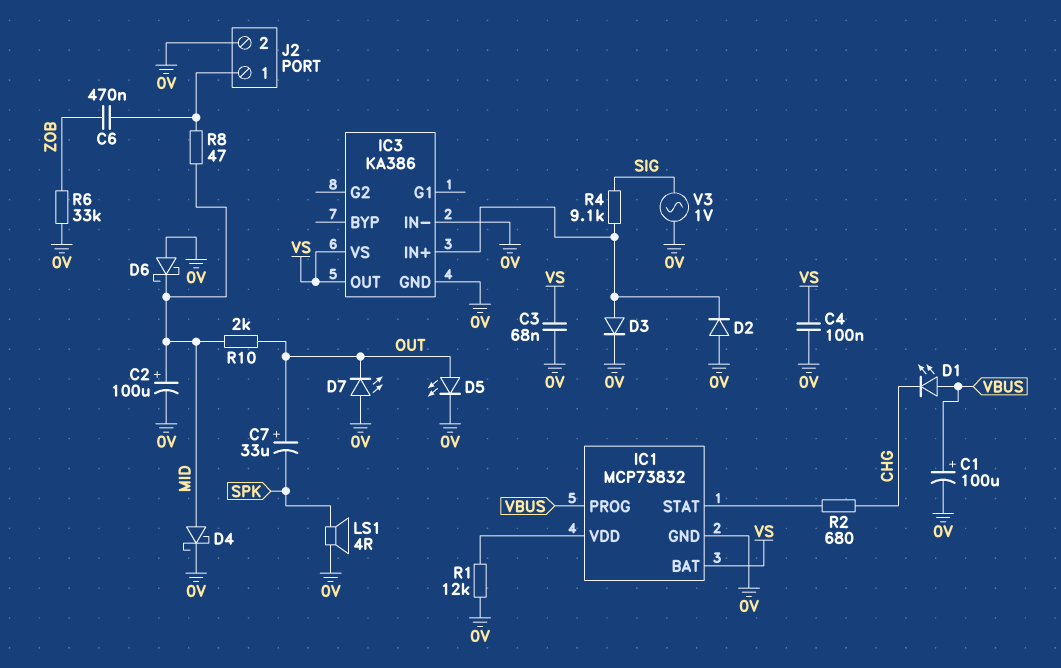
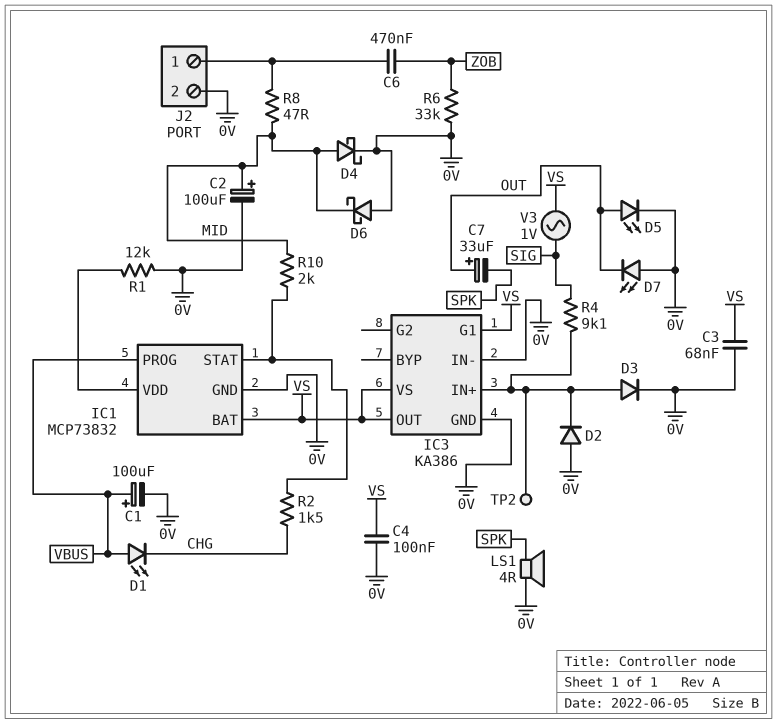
IC3 pin G1: none -> VS
R2: 680 (CHG, IC1/STAT) -> 1.5k (CHG, IC1/STAT)
R10: 2k (MID, OUT) -> 2k (IC1/STAT, MID)
TP2: none -> test point (IC3/IN+)
V3: AC 1V (0V, SIG) -> AC 1V (SIG, VS)

